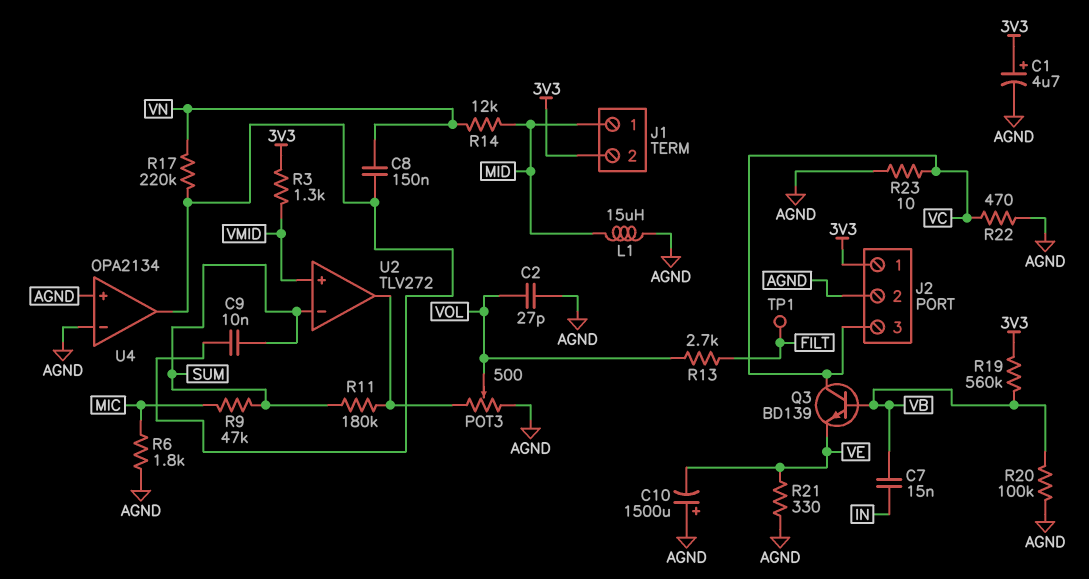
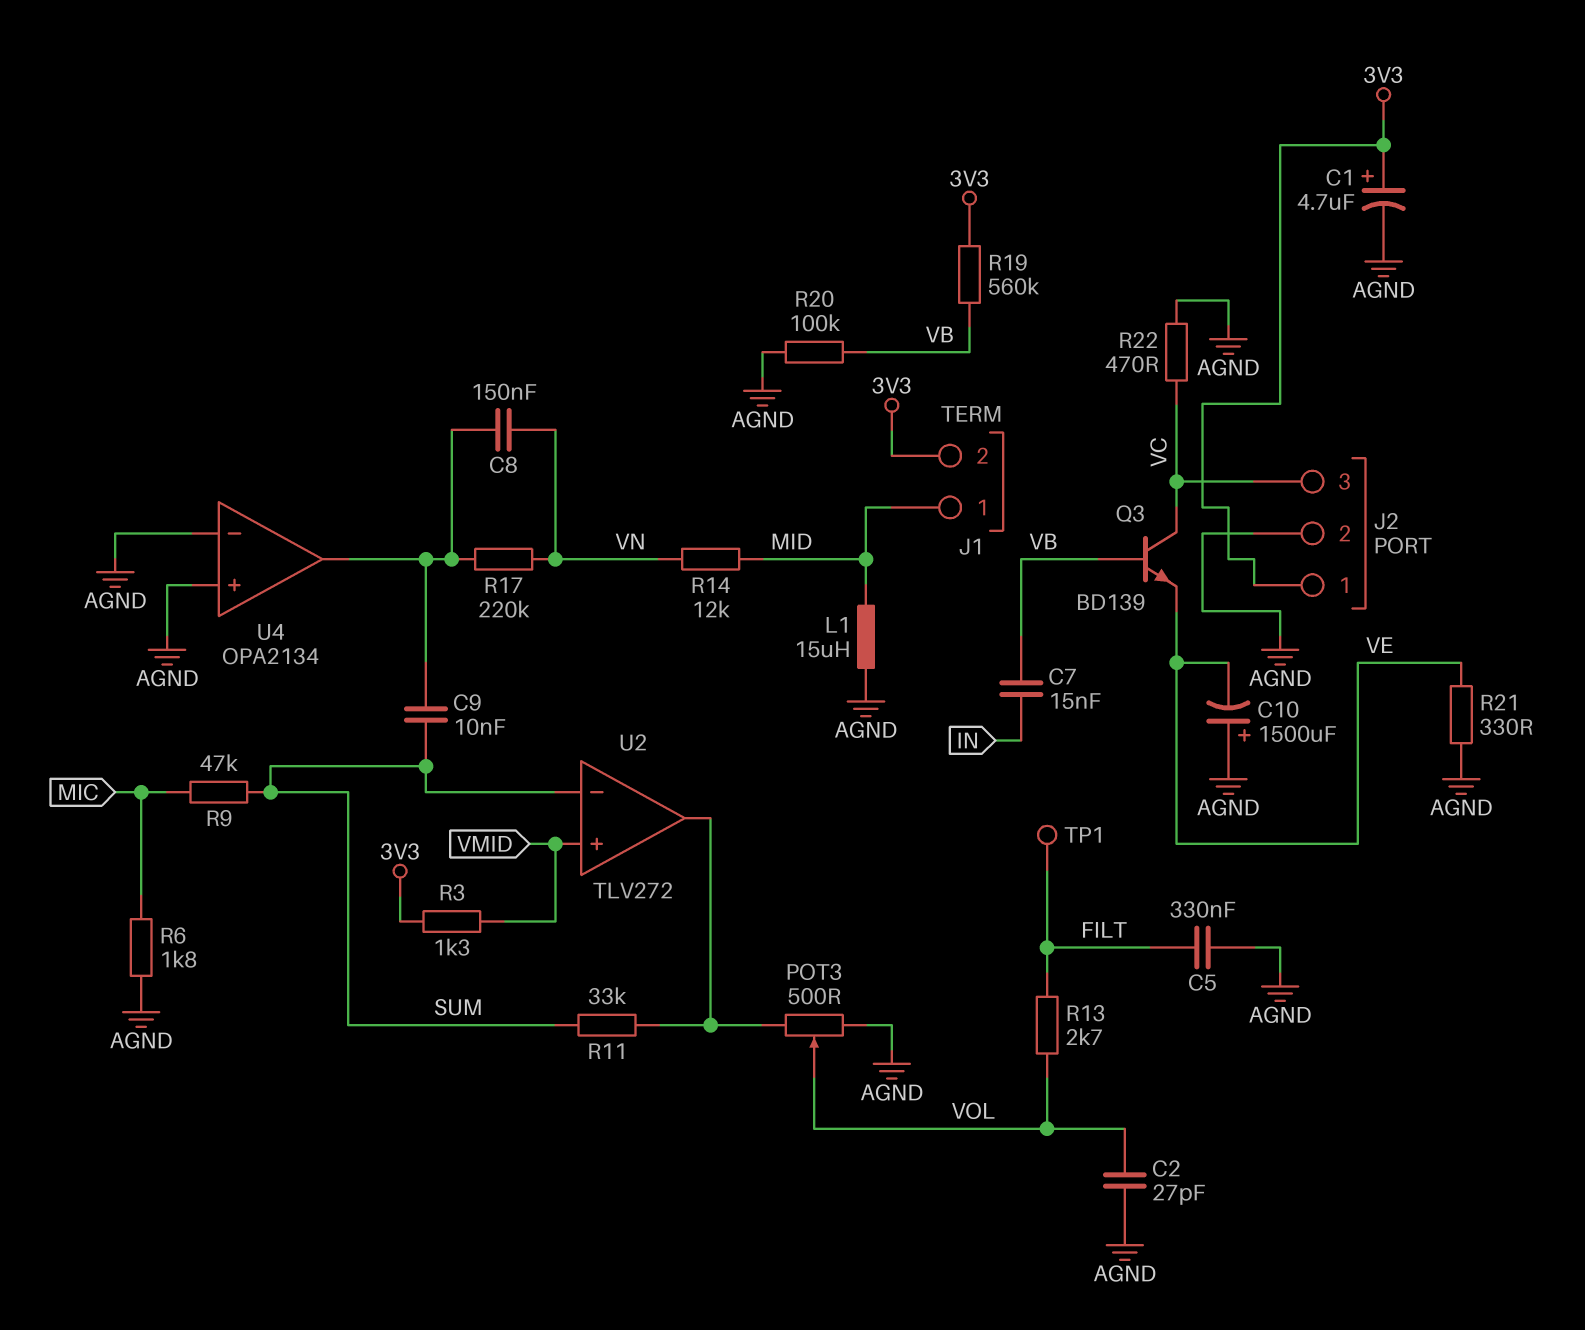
C5: none -> 330nF (AGND, FILT)
R11: 180k (SUM, U2/out) -> 33k (SUM, U2/out)
R23: 10 (AGND, VC) -> none

